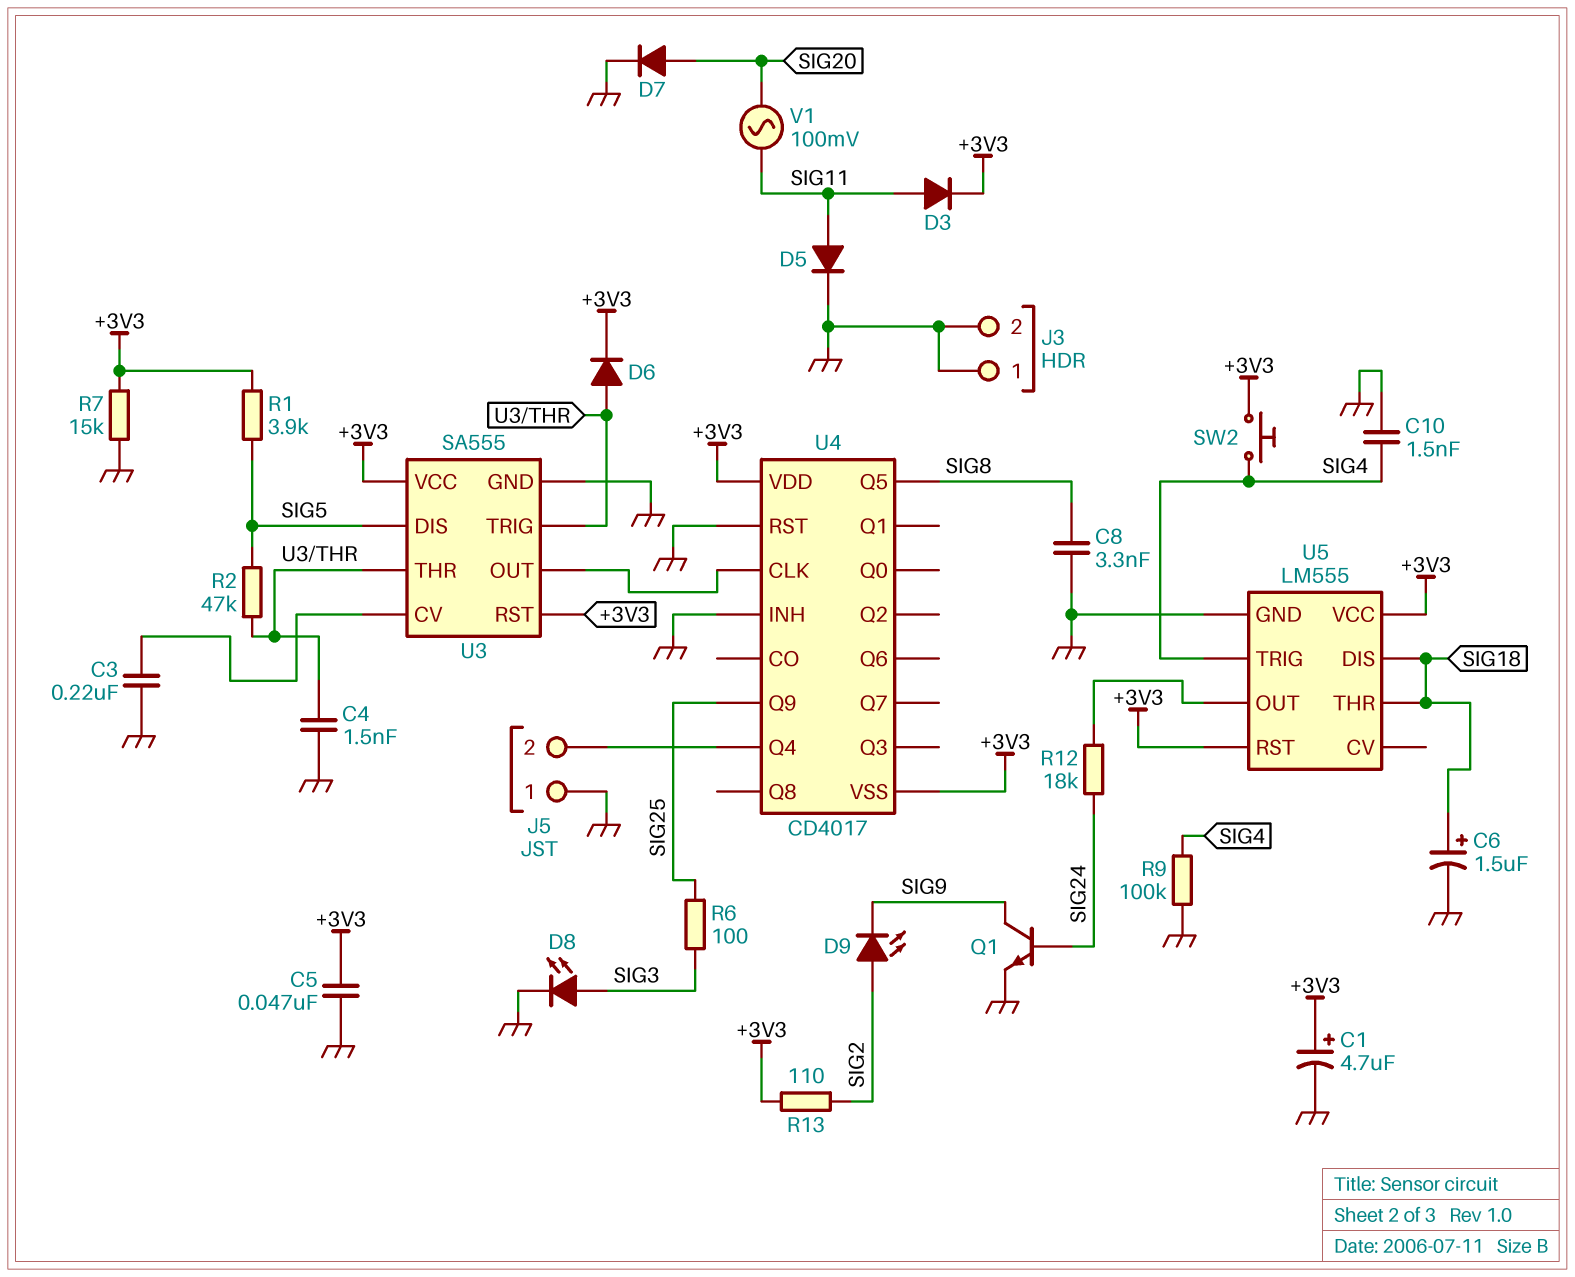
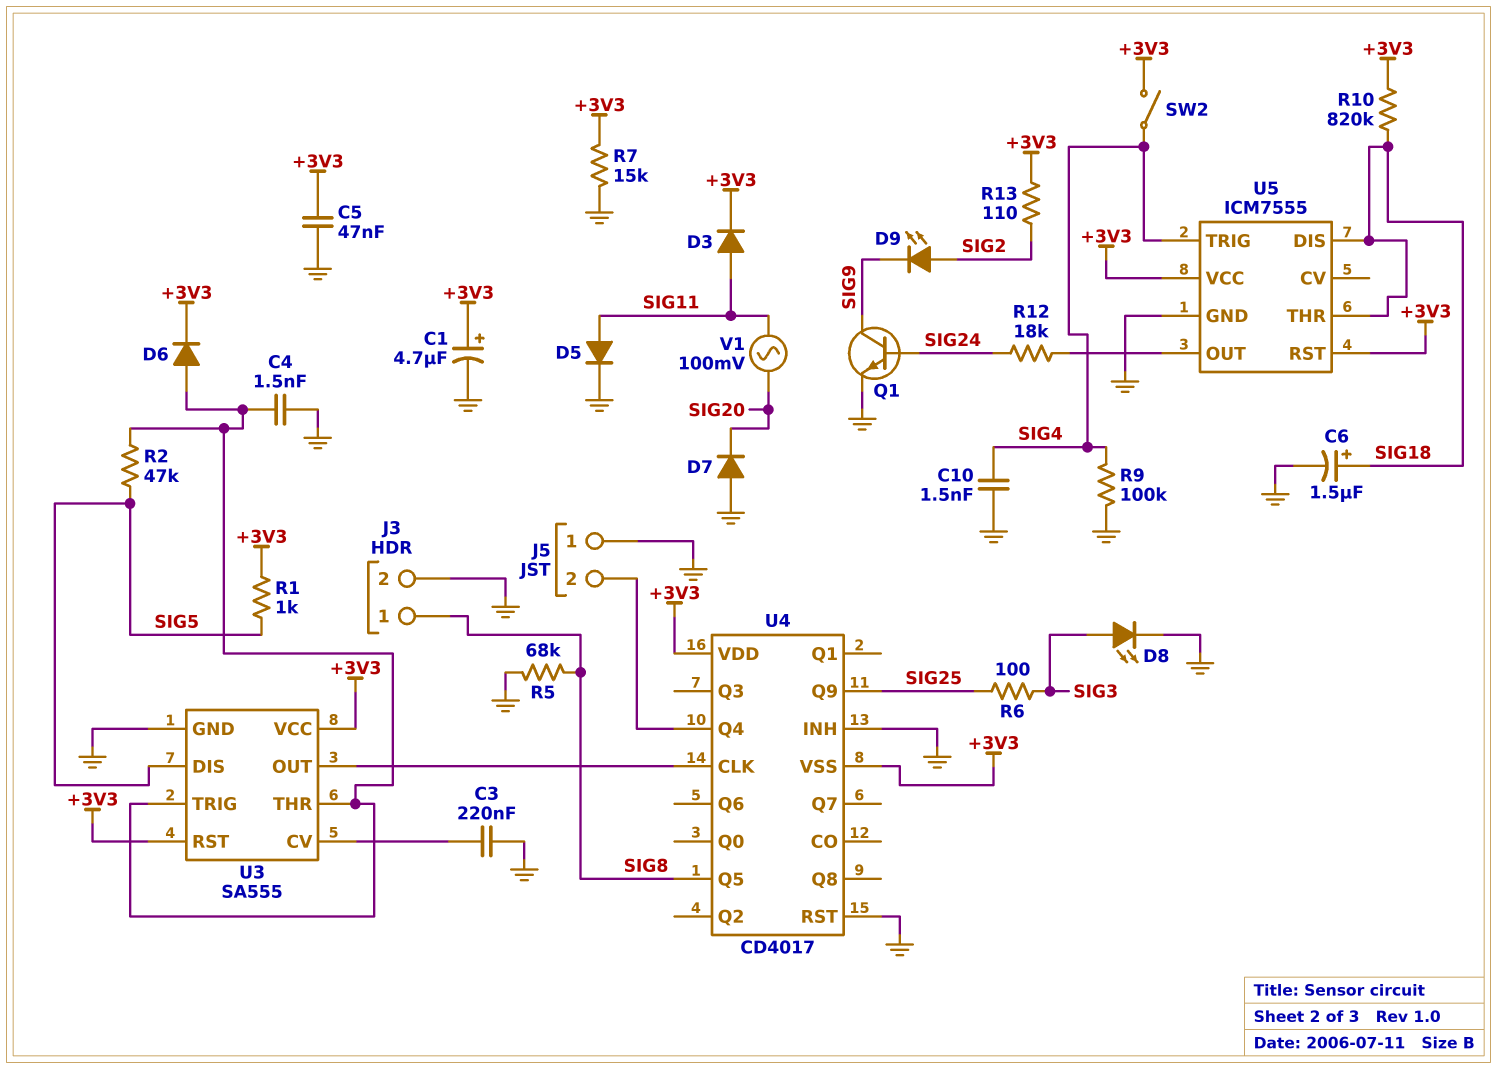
C8: 3.3nF (GND, SIG8) -> none
D7: diode (A SIG20, K GND) -> diode (A GND, K SIG20)
J3 pin 1: GND -> SIG8
R1: 3.9k (+3V3, SIG5) -> 1k (+3V3, SIG5)
R5: none -> 68k (GND, SIG8)
R10: none -> 820k (+3V3, SIG18)
SW2: button (+3V3, SIG4) -> switch (+3V3, SIG4)
U5: LM555 -> ICM7555

